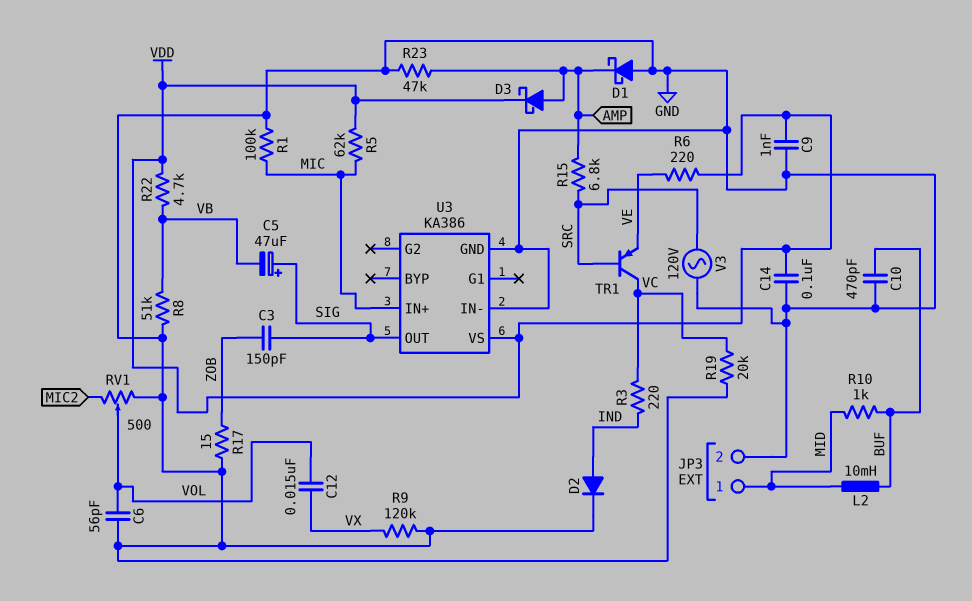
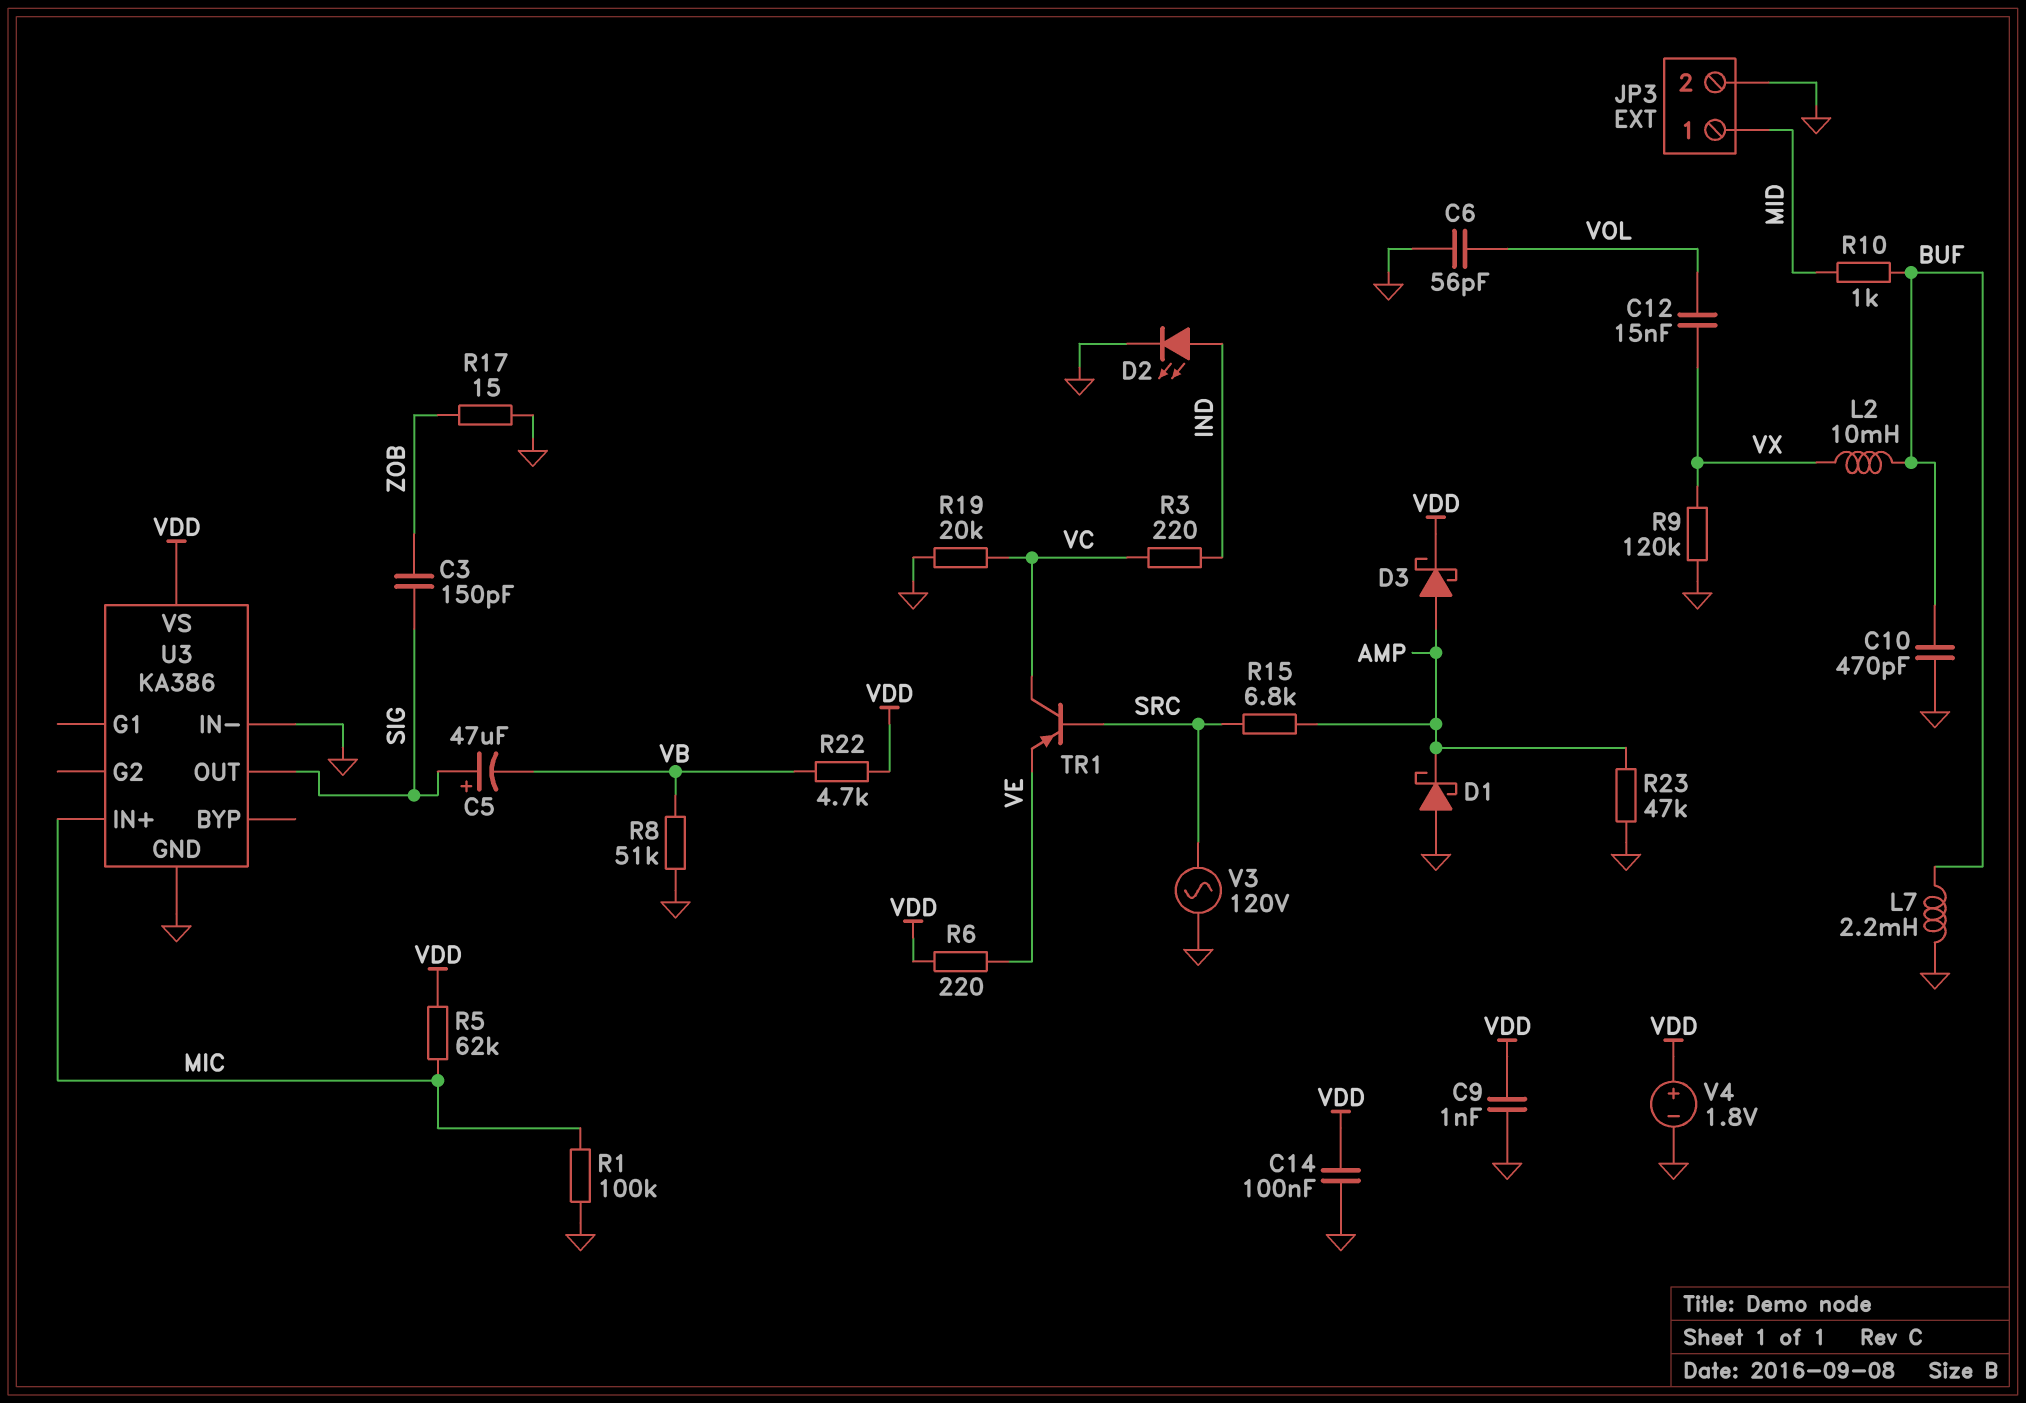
D2: diode (A IND, K GND) -> LED (A IND, K GND)
L2: 10mH (BUF, MID) -> 10mH (BUF, VX)
L7: none -> 2.2mH (BUF, GND)
RV1: 500 (GND, MIC2, wiper VOL) -> none
V4: none -> 1.8V (plus VDD, minus GND)

